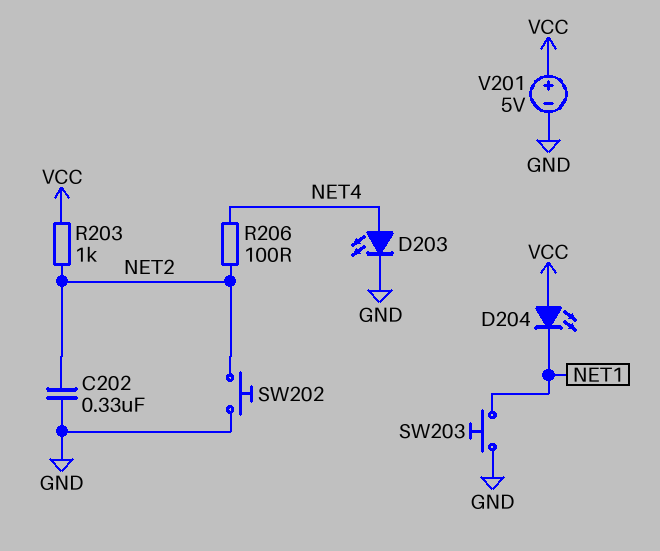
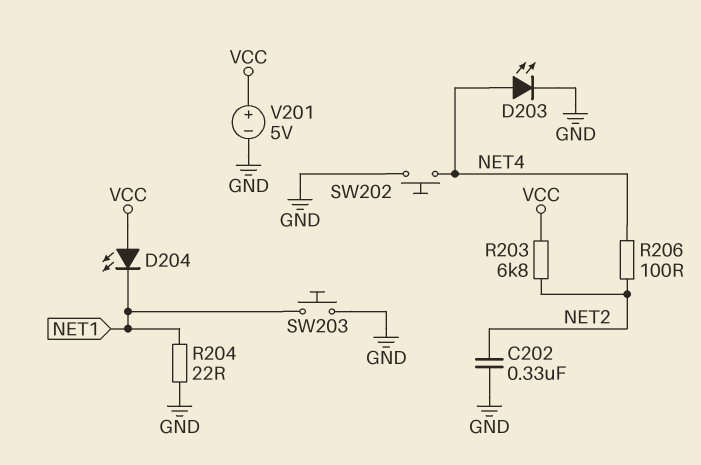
R203: 1k (NET2, VCC) -> 6.8k (NET2, VCC)
R204: none -> 22 (GND, NET1)
SW202: button (GND, NET2) -> button (GND, NET4)

